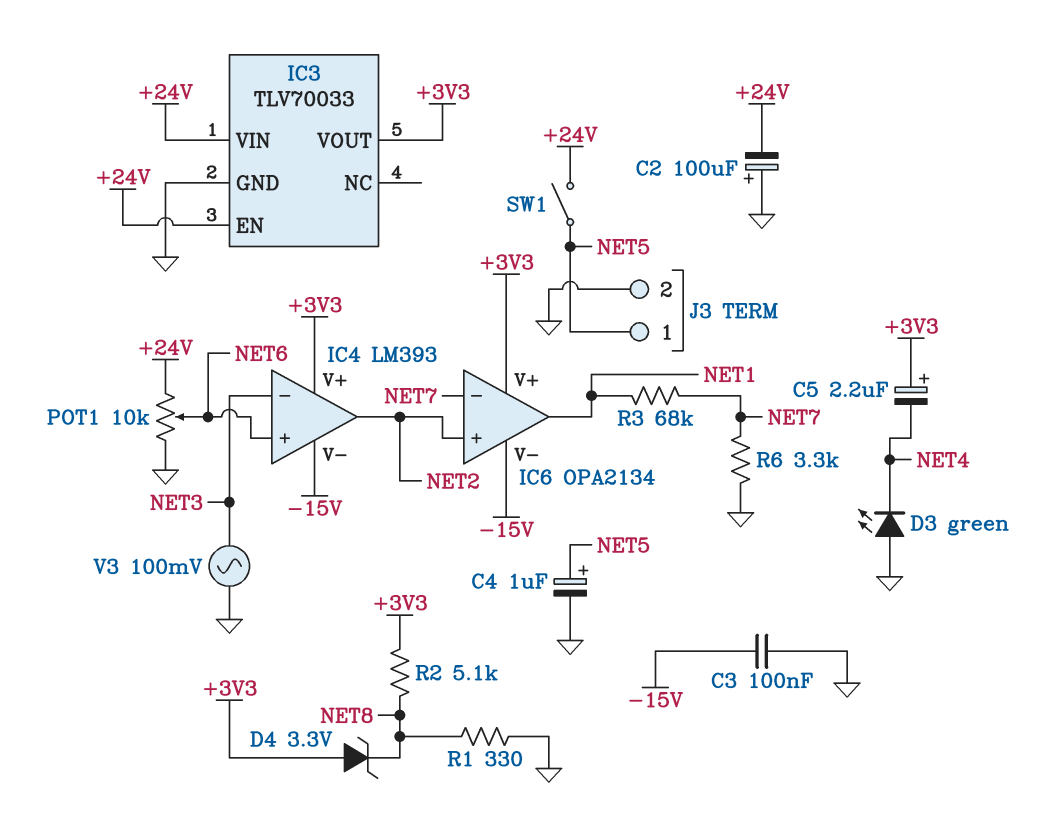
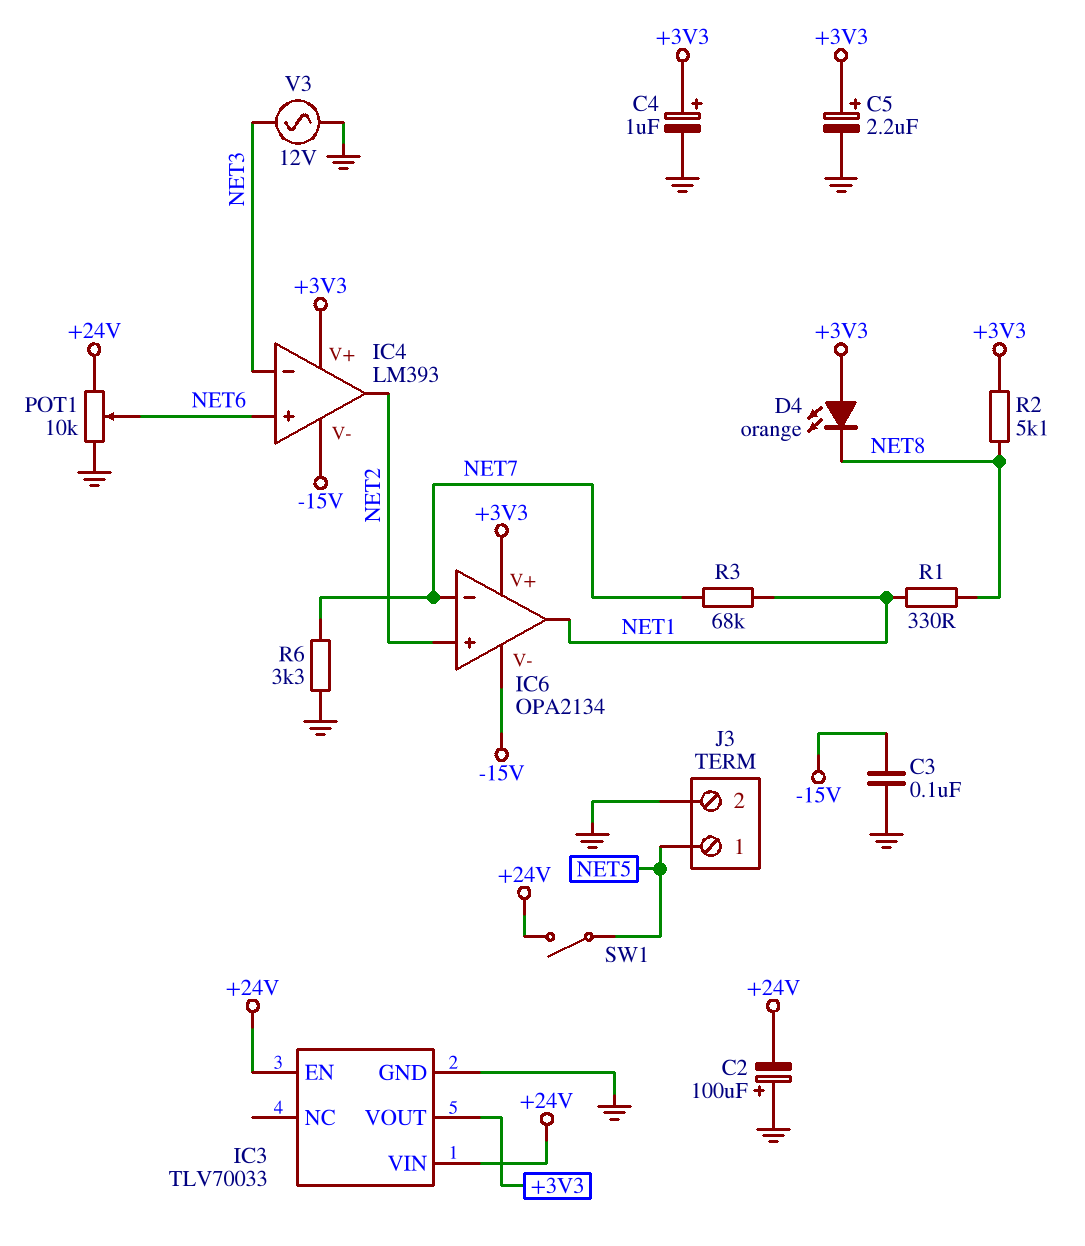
C4: 1uF (plus NET5, minus GND) -> 1uF (plus +3V3, minus GND)
C5: 2.2uF (plus +3V3, minus NET4) -> 2.2uF (plus +3V3, minus GND)
D3: LED green (A GND, K NET4) -> none
D4: zener 3.3V (A +3V3, K NET8) -> LED orange (A +3V3, K NET8)
R1: 330 (GND, NET8) -> 330 (NET1, NET8)
V3: AC 100mV (GND, NET3) -> AC 12V (GND, NET3)

